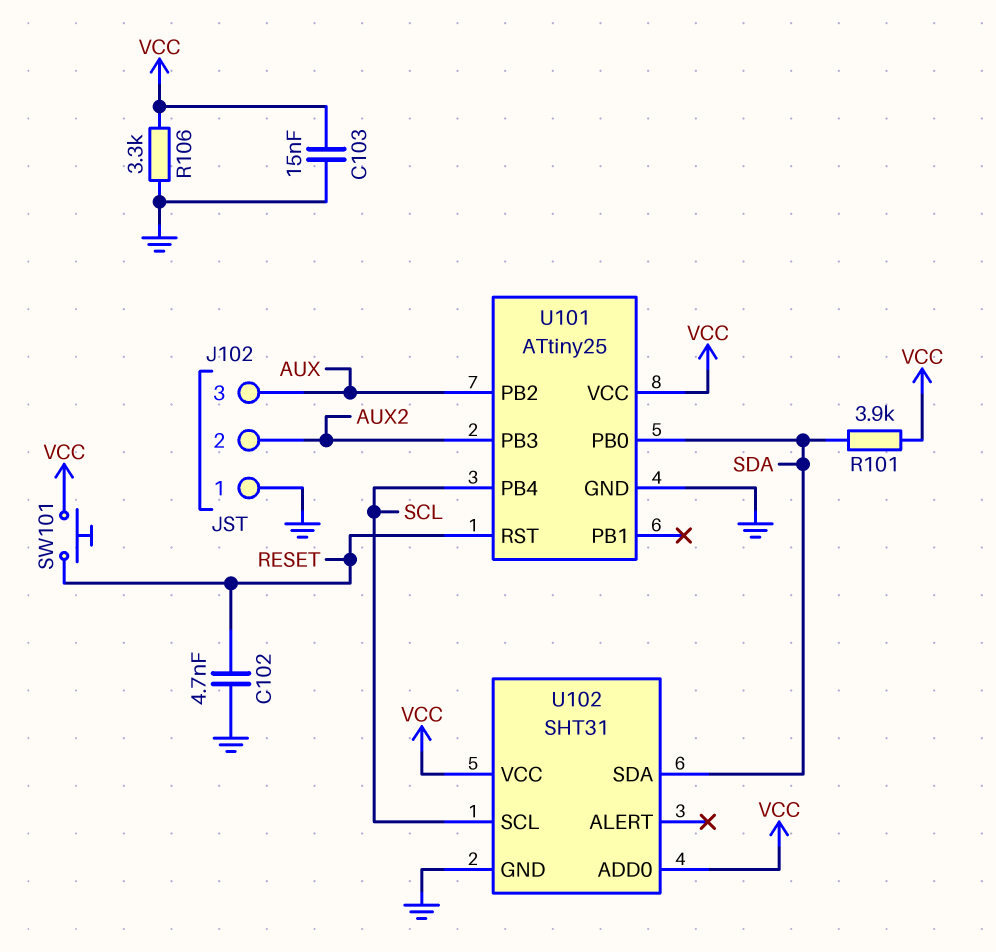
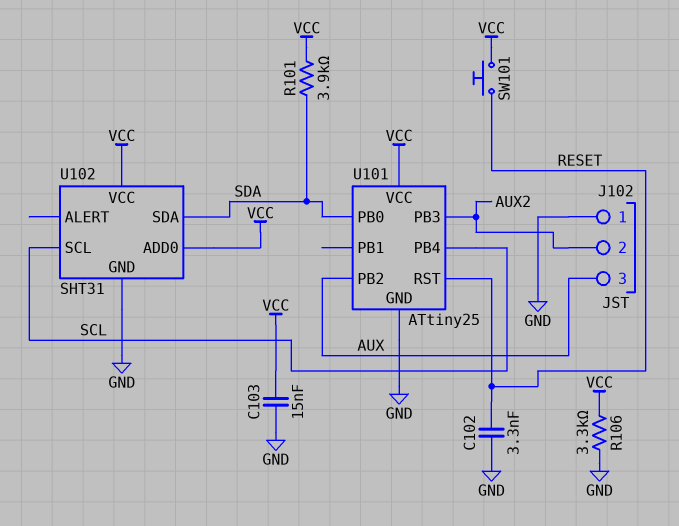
C102: 4.7nF (GND, RESET) -> 3.3nF (GND, RESET)

